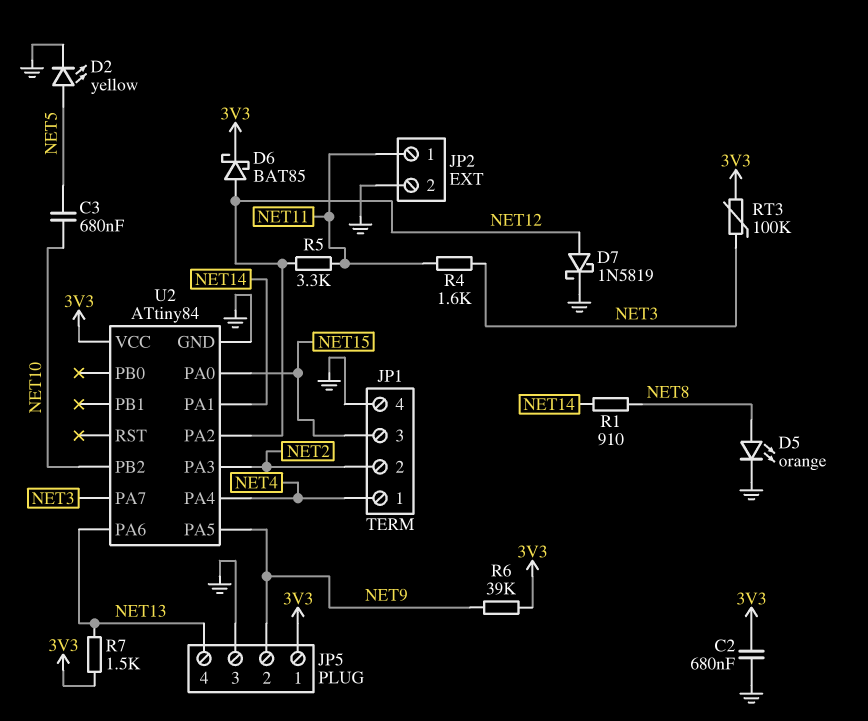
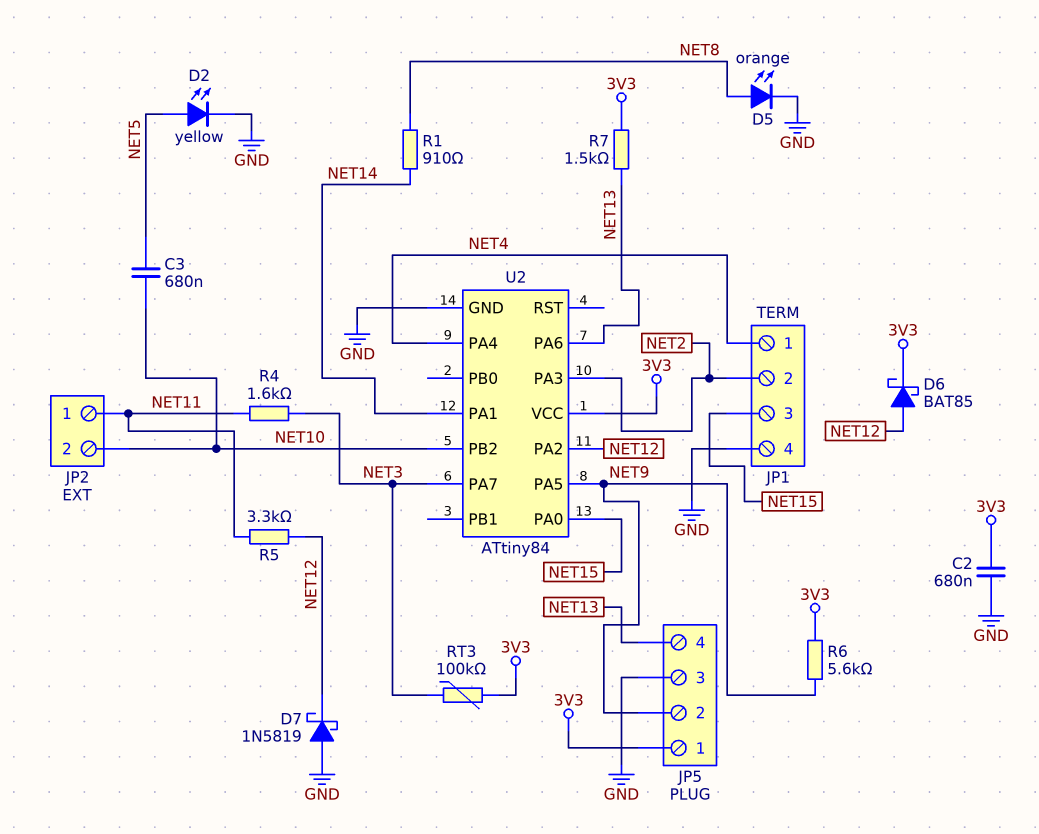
D7: schottky 1N5819 (A NET12, K GND) -> schottky 1N5819 (A GND, K NET12)
JP2 pin 2: GND -> NET10
R6: 39k (3V3, NET9) -> 5.6k (3V3, NET9)

